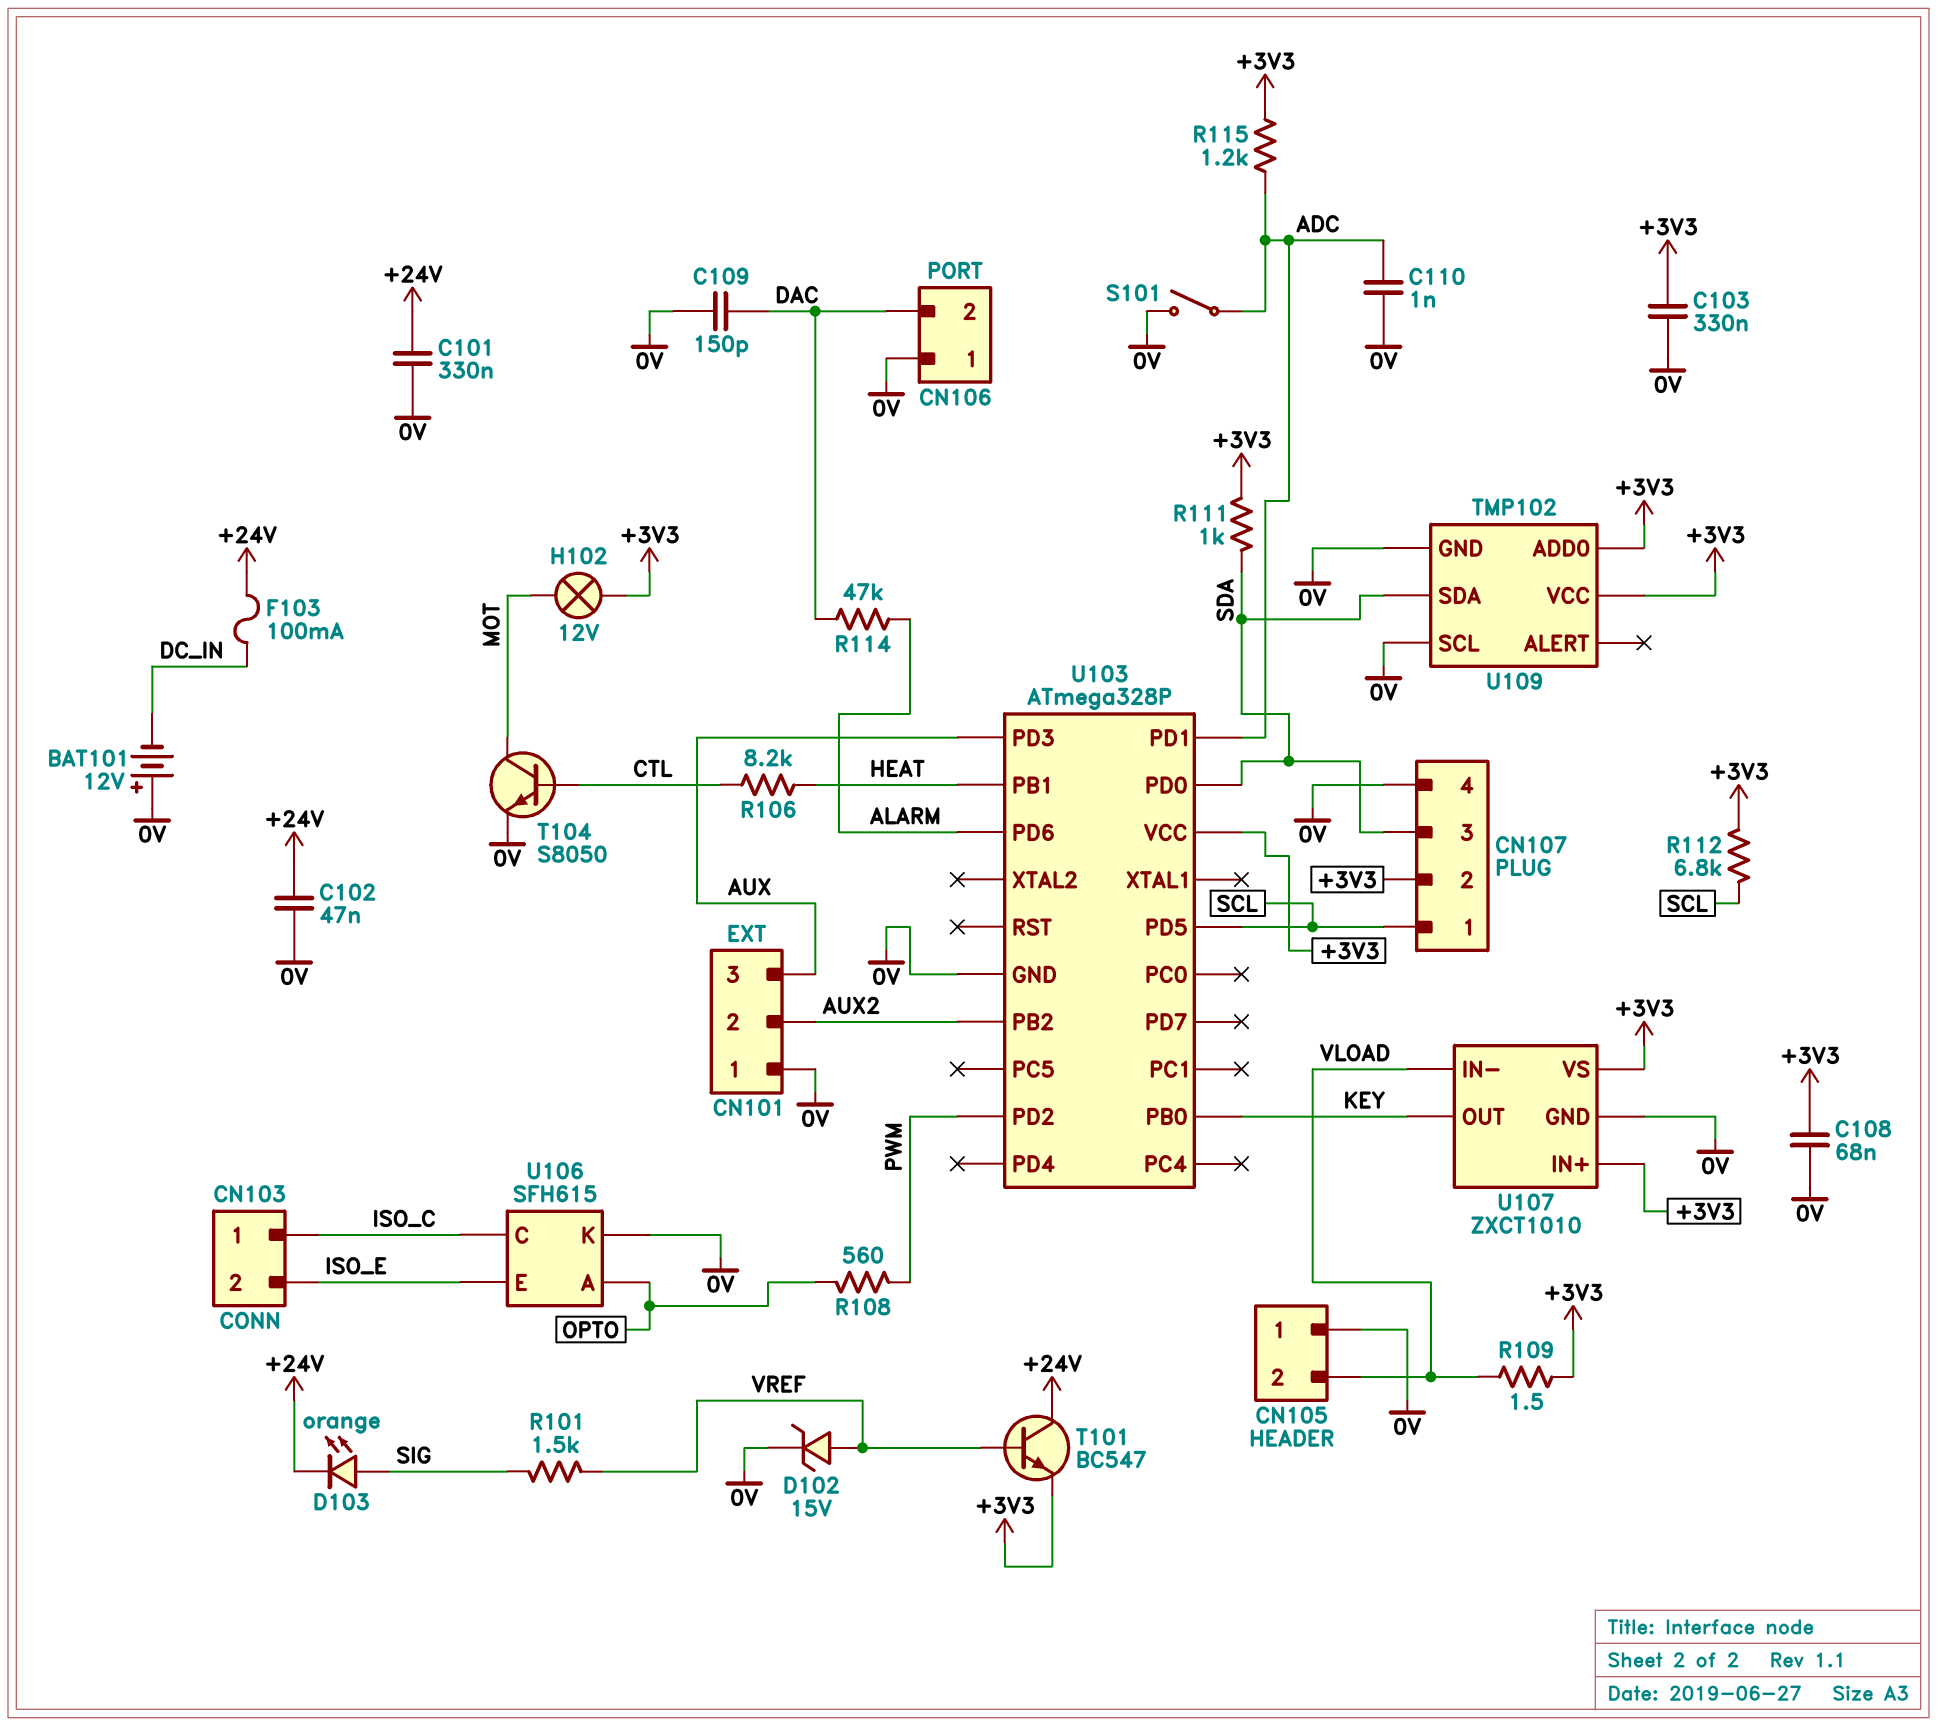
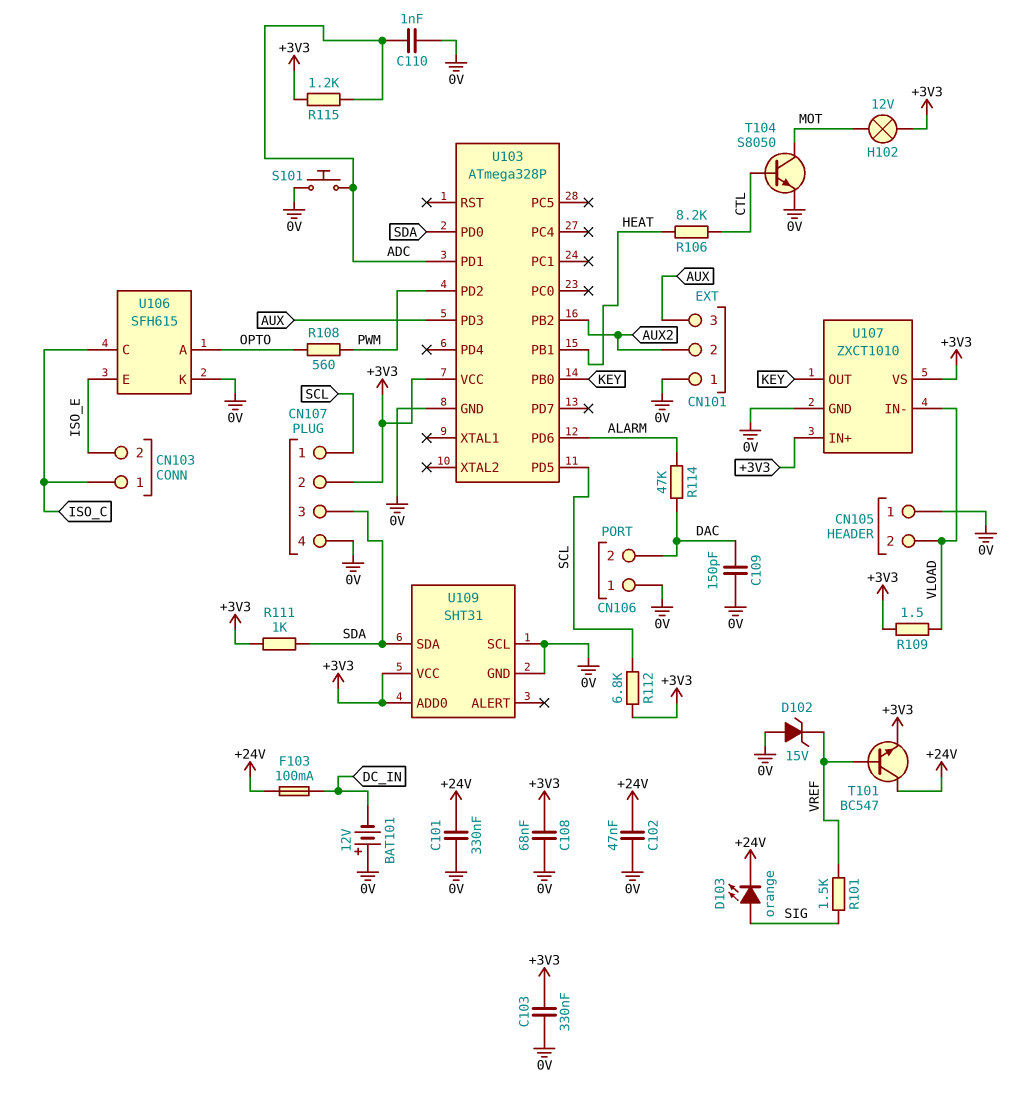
D102: zener 15V (A VREF, K 0V) -> zener 15V (A 0V, K VREF)
S101: switch (0V, ADC) -> button (0V, ADC)
U109: TMP102 -> SHT31

